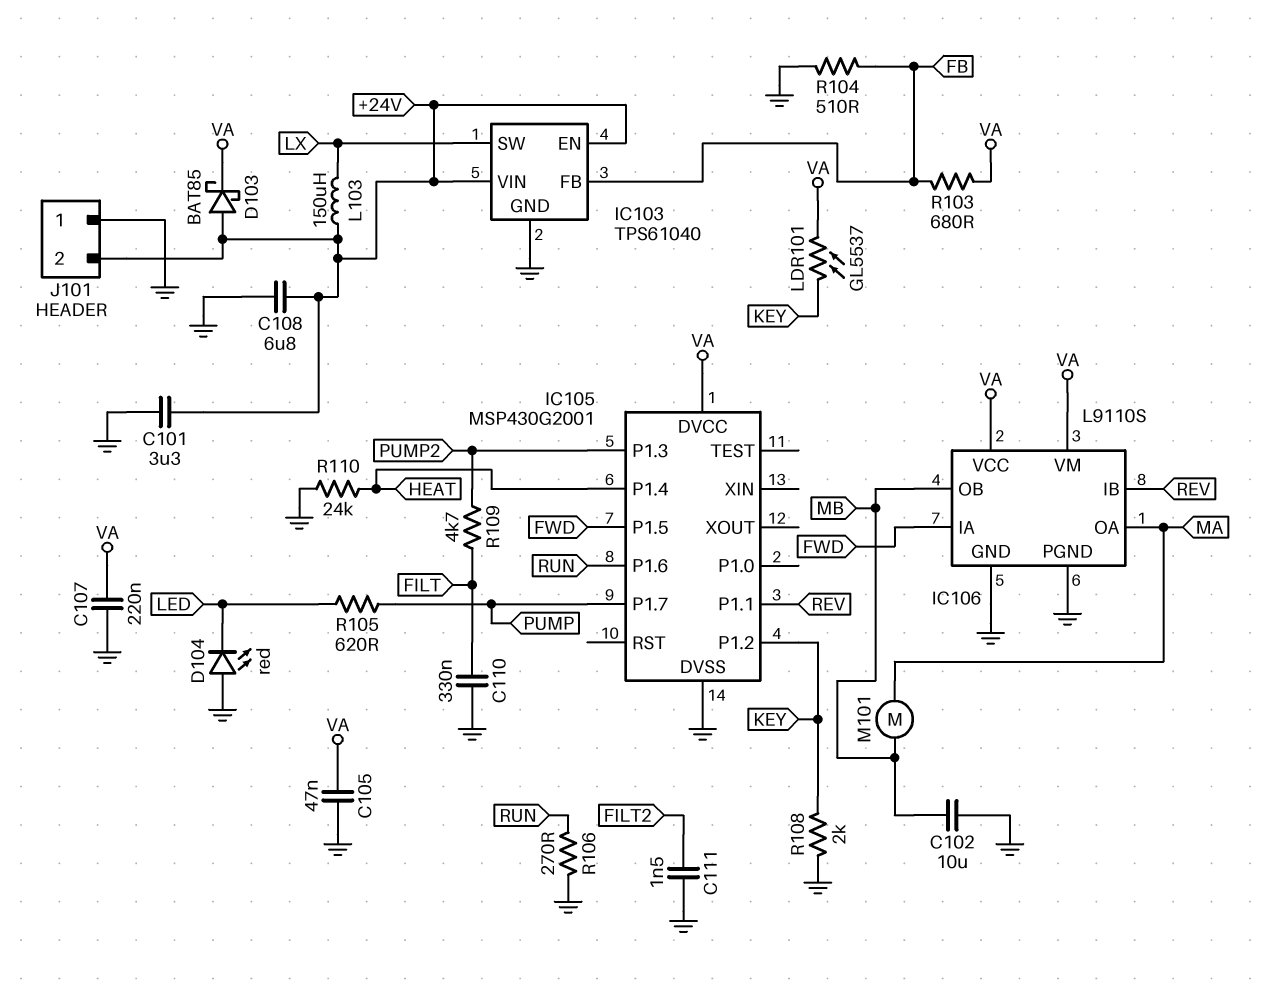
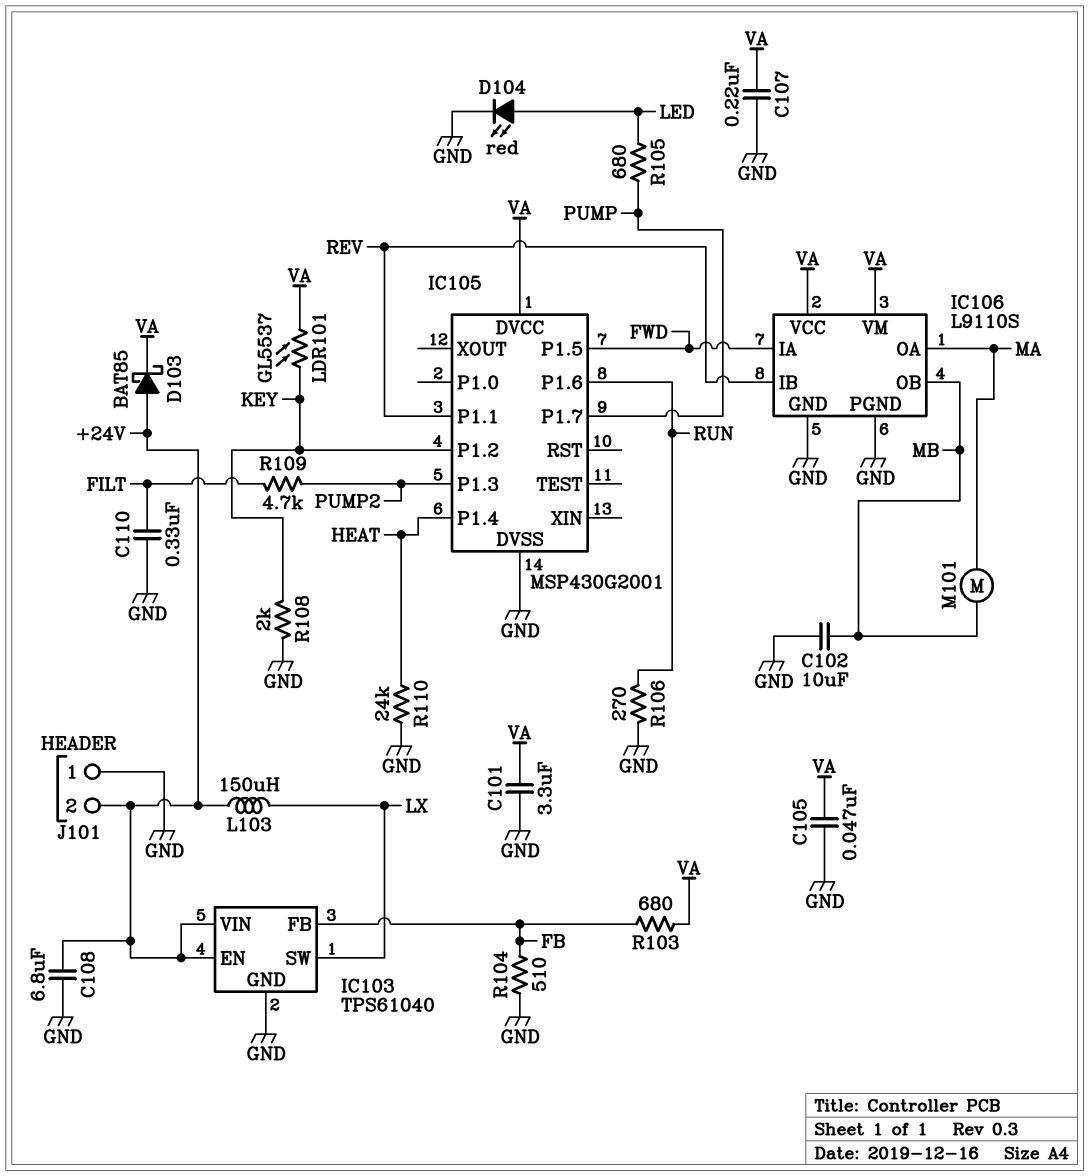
C101: 3.3uF (+24V, GND) -> 3.3uF (GND, VA)
C111: 1.5nF (FILT2, GND) -> none
D104: LED red (A GND, K LED) -> LED red (A LED, K GND)
R105: 620 (LED, PUMP) -> 680 (LED, PUMP)

